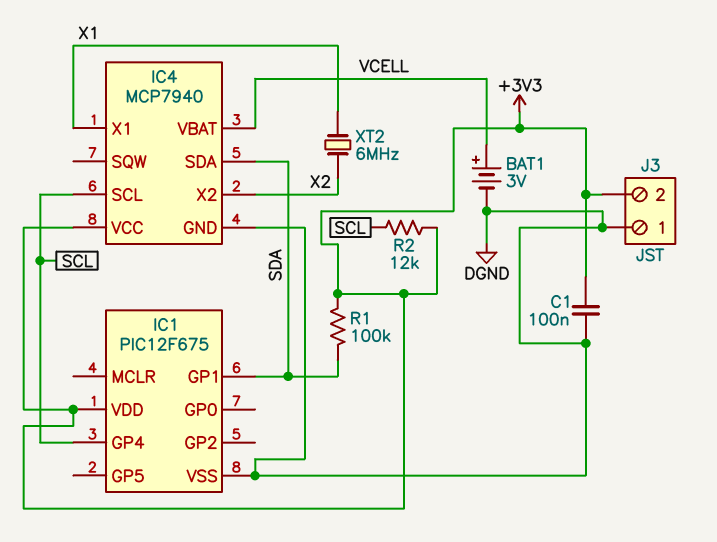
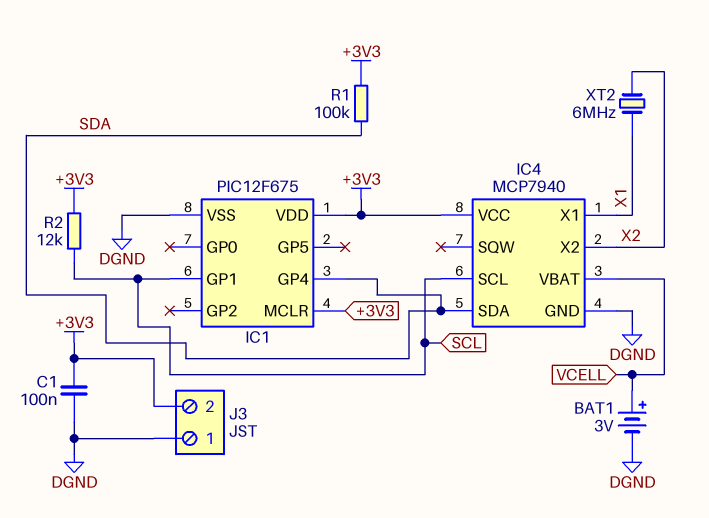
IC1 pin GP1: SDA -> SCL
IC1 pin GP4: SCL -> SDA
IC1 pin MCLR: none -> +3V3

